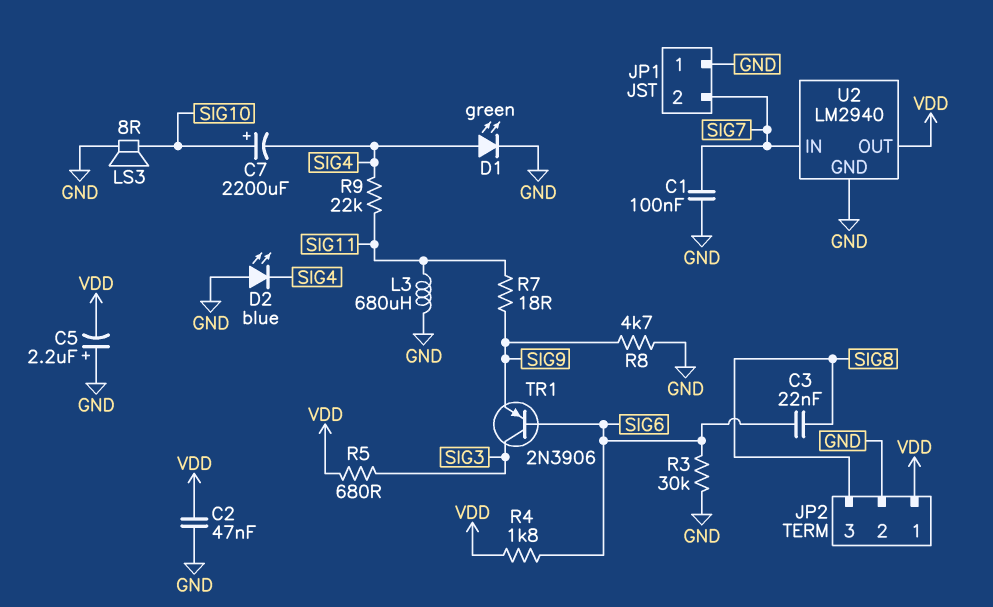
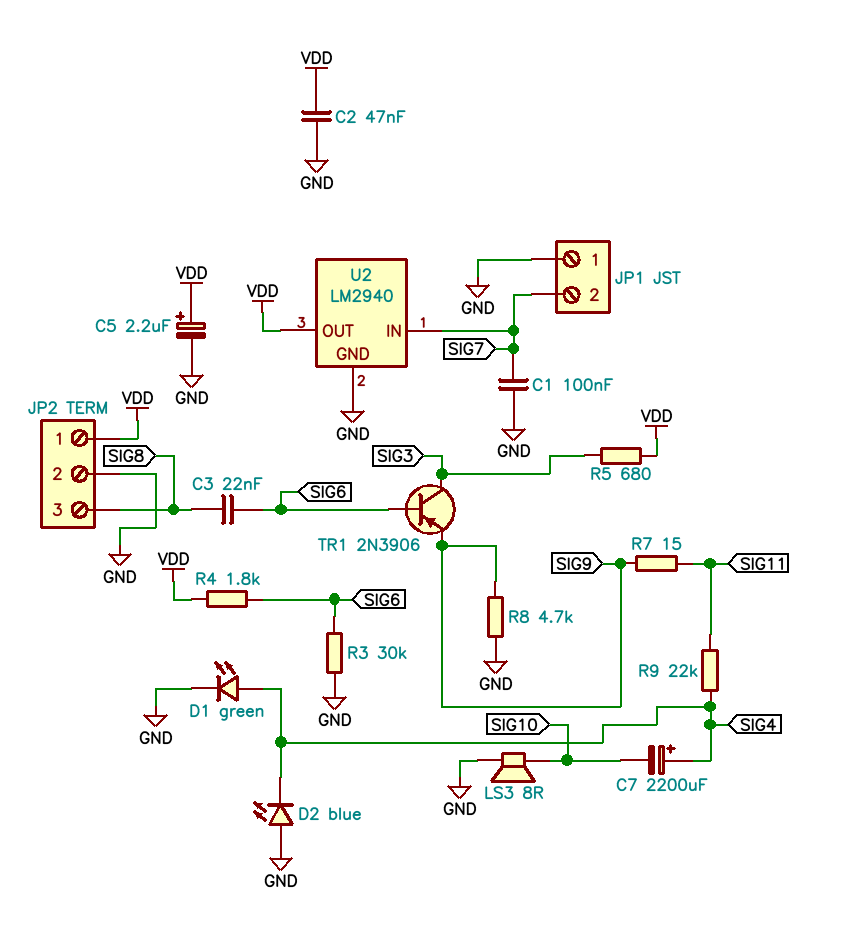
C5: 2.2uF (plus GND, minus VDD) -> 2.2uF (plus VDD, minus GND)
C7: 2200uF (plus SIG10, minus SIG4) -> 2200uF (plus SIG4, minus SIG10)
L3: 680uH (GND, SIG11) -> none
R7: 18 (SIG9, SIG11) -> 15 (SIG9, SIG11)

